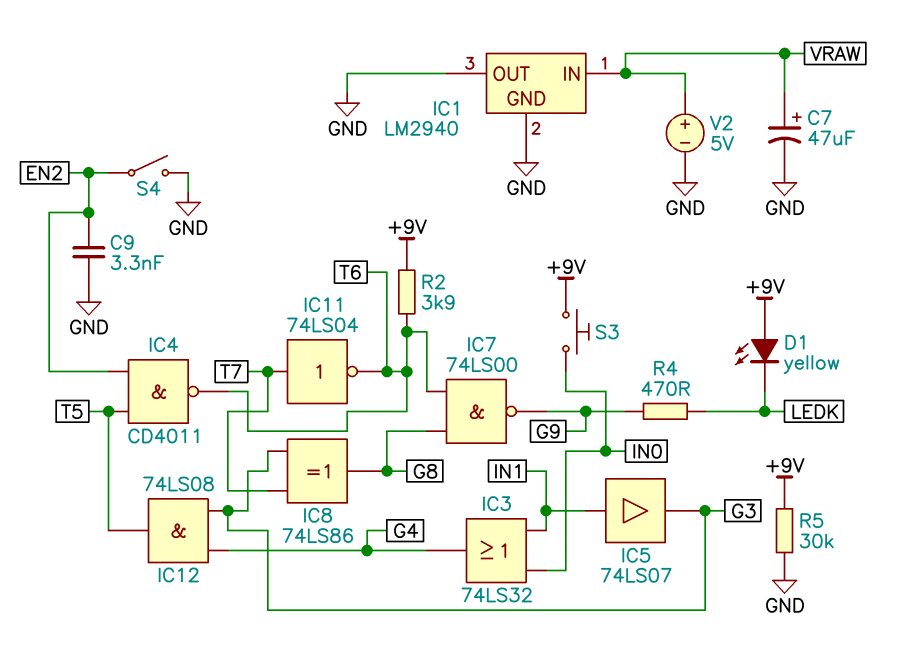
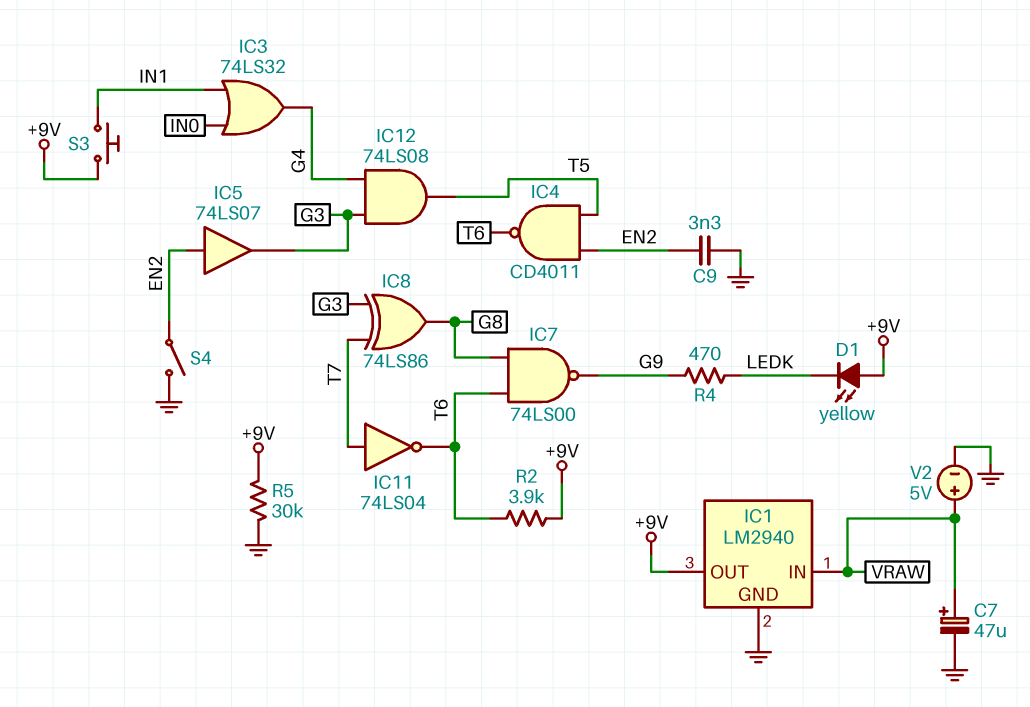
IC1 pin OUT: GND -> +9V
IC5: buffer 74LS07 (in IN1, out G3) -> buffer 74LS07 (in EN2, out G3)
S3: button (+9V, IN0) -> button (+9V, IN1)

